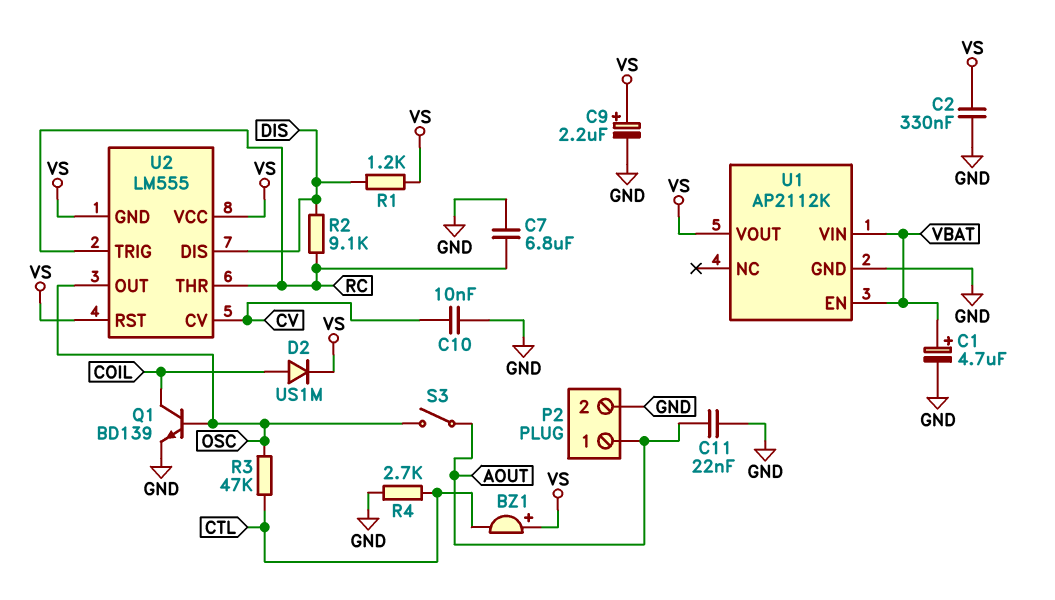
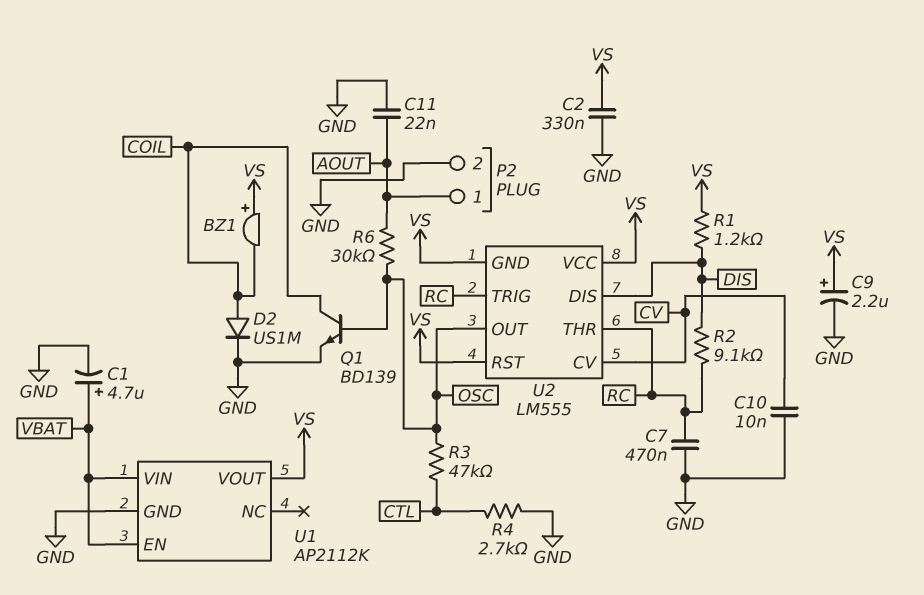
BZ1: buzzer (plus VS, minus CTL) -> buzzer (plus VS, minus COIL)
C7: 6.8uF (GND, RC) -> 470nF (GND, RC)
D2: diode US1M (A COIL, K VS) -> diode US1M (A COIL, K GND)
R6: none -> 30k (AOUT, OSC)
S3: switch (AOUT, OSC) -> none

